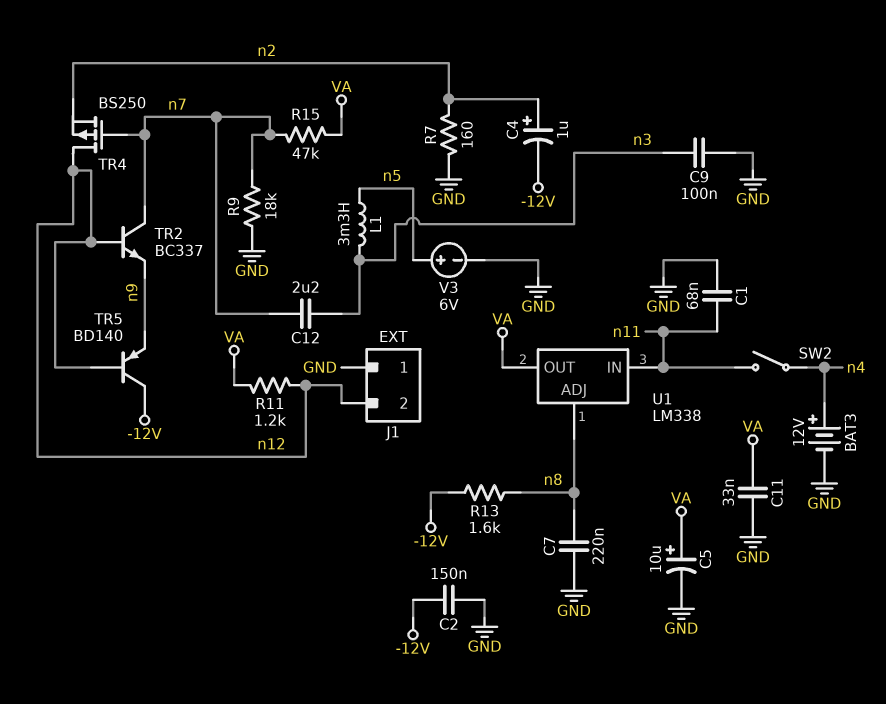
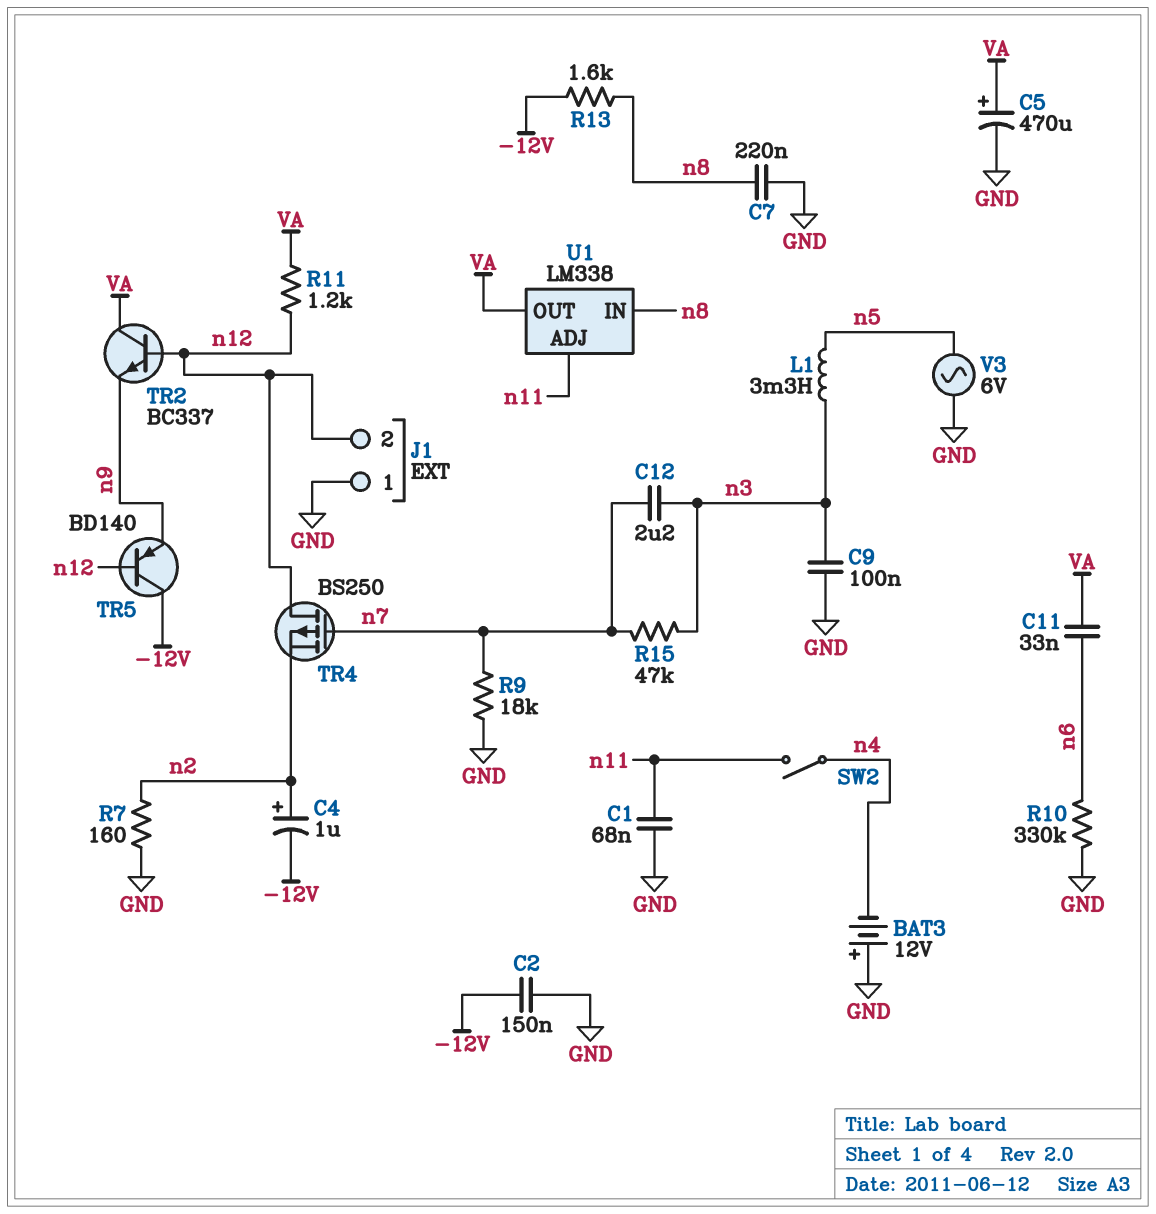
BAT3: 12V (plus n4, minus GND) -> 12V (plus GND, minus n4)
C5: 10uF (plus VA, minus GND) -> 470uF (plus VA, minus GND)
C11: 33nF (GND, VA) -> 33nF (VA, n6)
R10: none -> 330k (GND, n6)
R15: 47k (VA, n7) -> 47k (n3, n7)
TR2: NPN BC337 (B n12, C n7, E n9) -> NPN BC337 (B n12, C VA, E n9)
U1 pin ADJ: n8 -> n11
U1 pin IN: n11 -> n8
V3: 6V (plus n5, minus GND) -> AC 6V (GND, n5)

